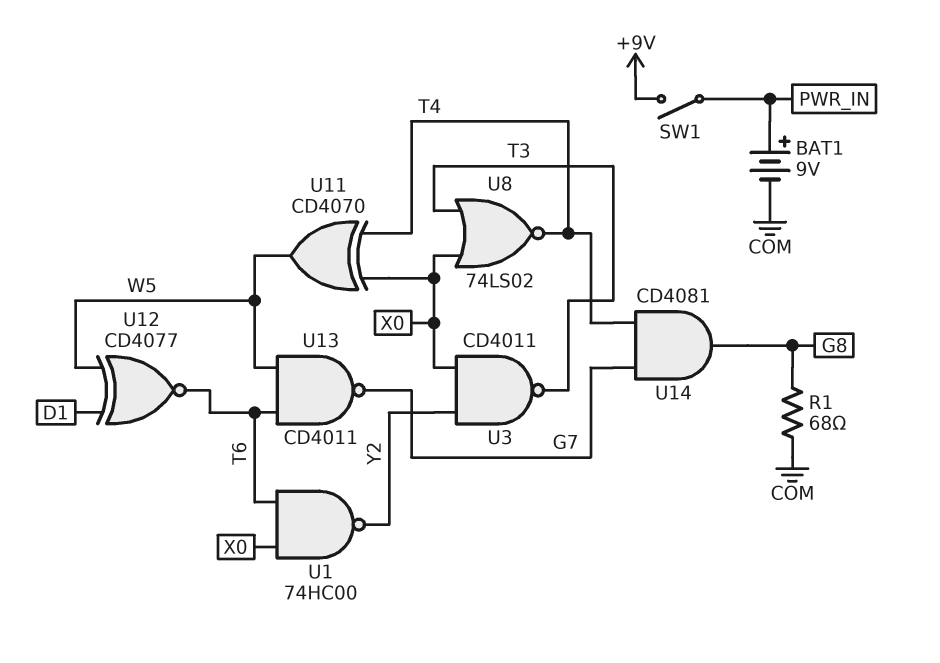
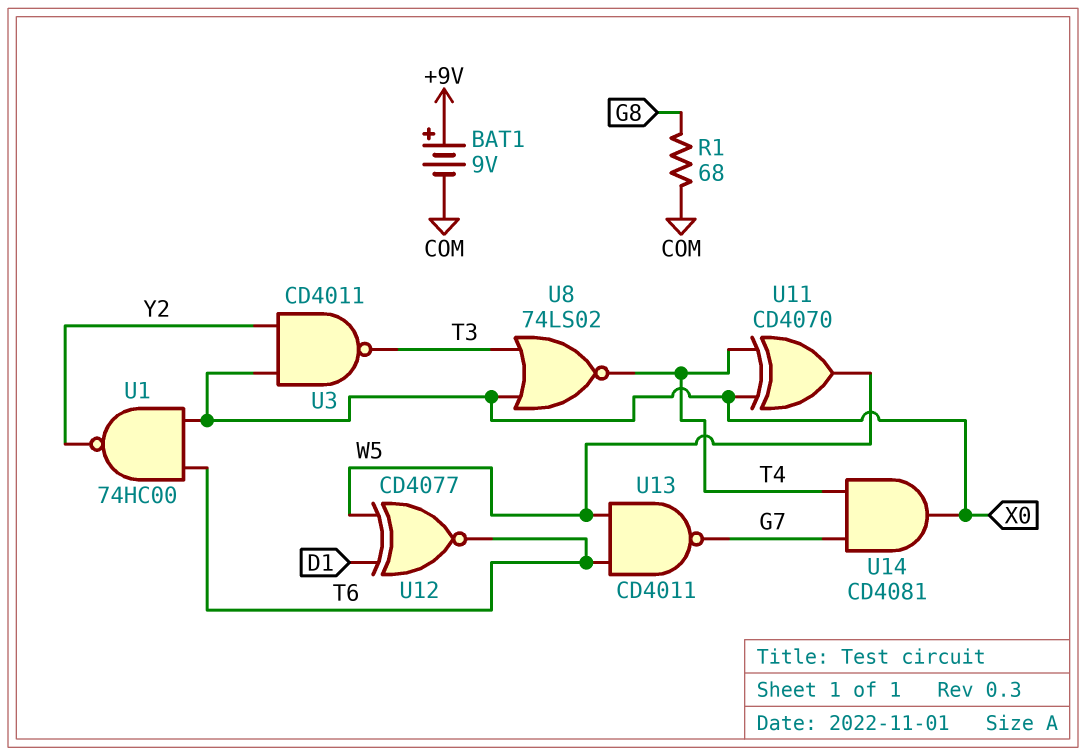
BAT1: 9V (plus PWR_IN, minus COM) -> 9V (plus +9V, minus COM)
SW1: switch (+9V, PWR_IN) -> none
U14: AND CD4081 (in G7, in T4, out G8) -> AND CD4081 (in G7, in T4, out X0)

